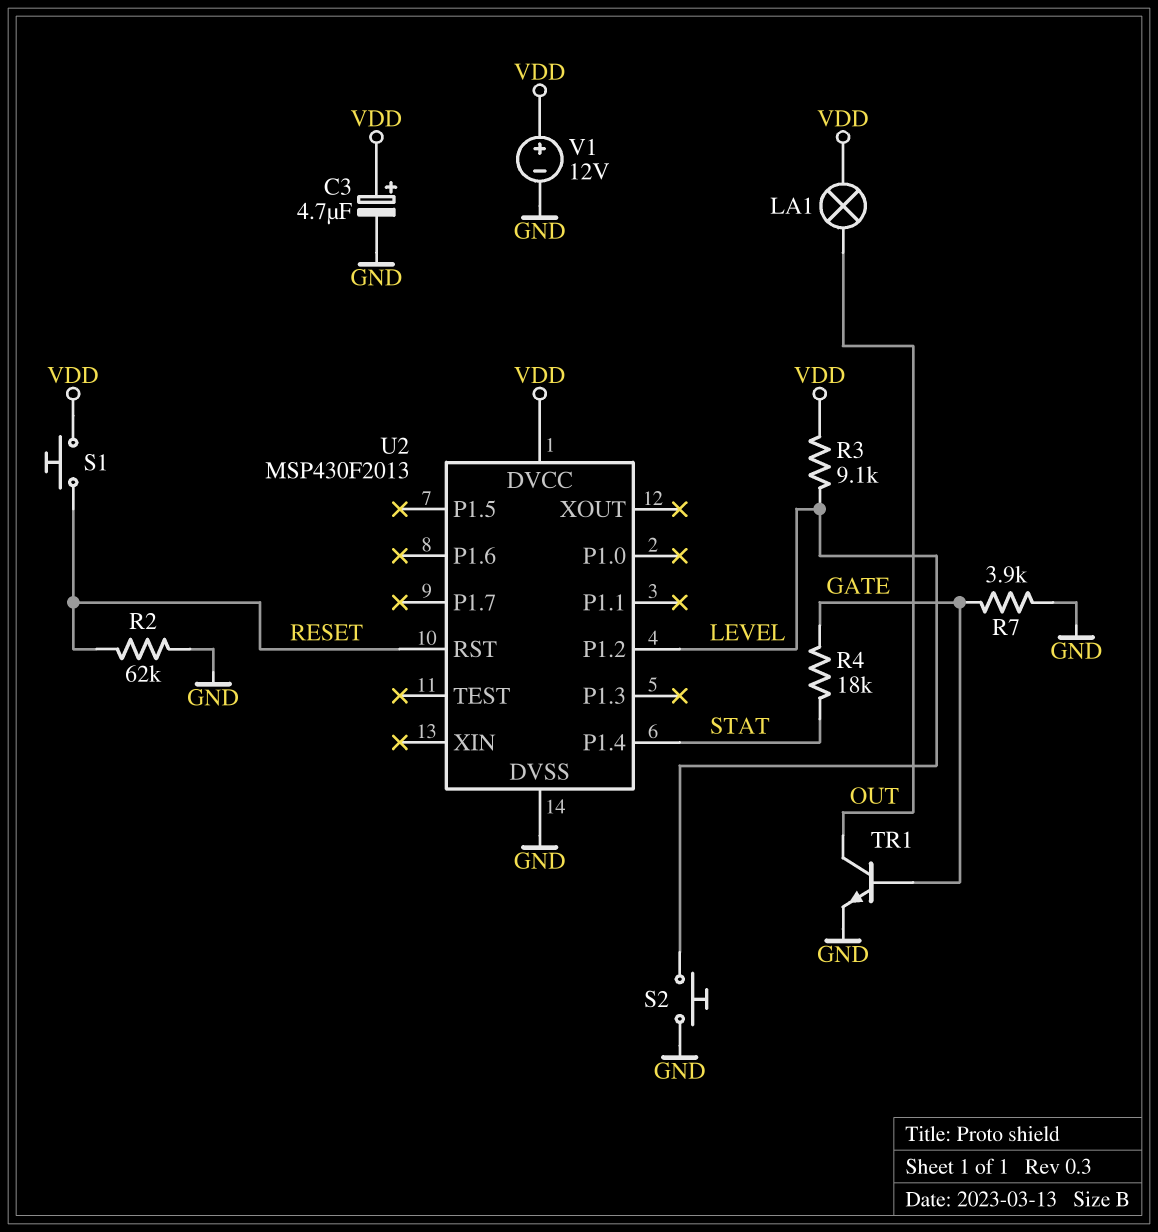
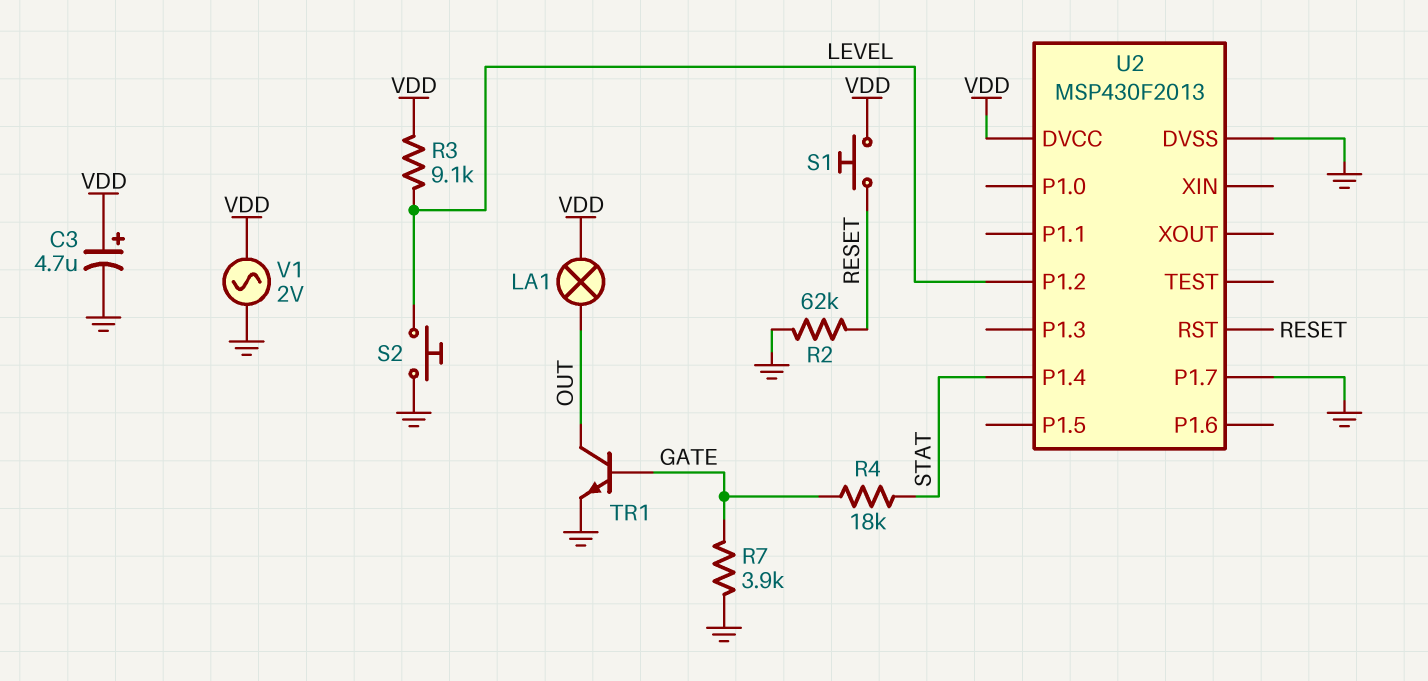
U2 pin P1.7: none -> GND
V1: 12V (plus VDD, minus GND) -> AC 2V (GND, VDD)

